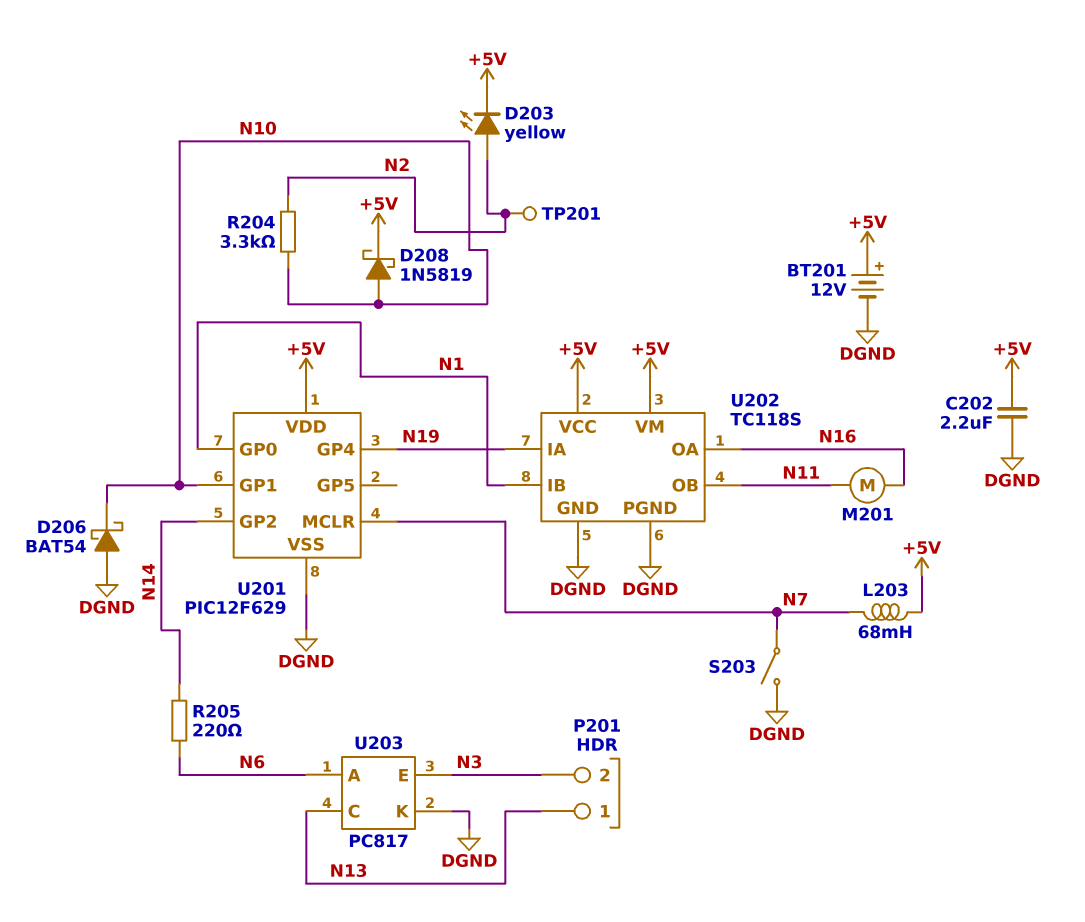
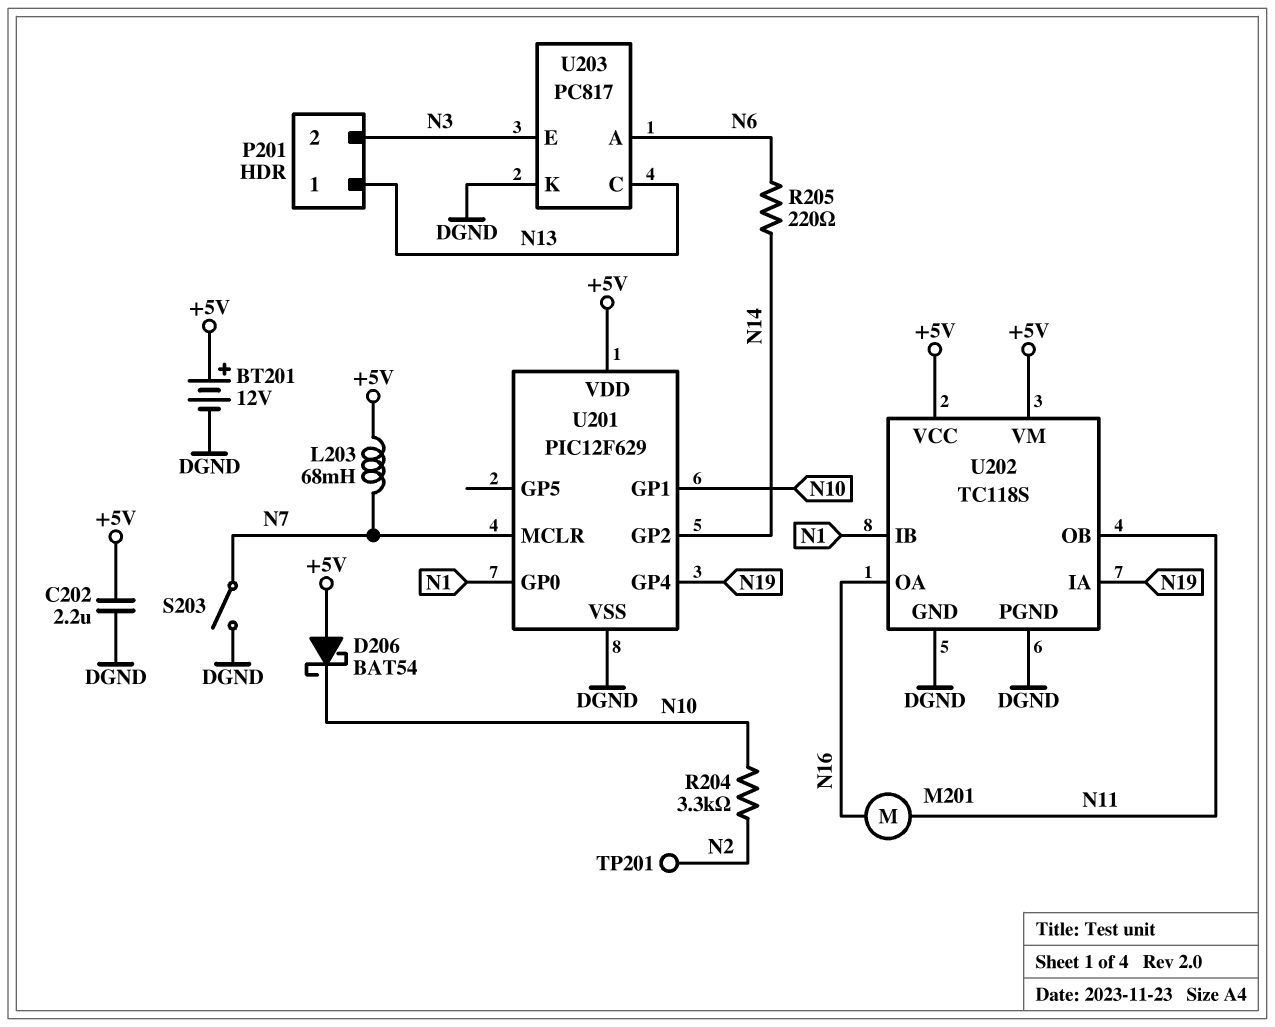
D203: LED yellow (A N2, K +5V) -> none
D206: schottky BAT54 (A DGND, K N10) -> schottky BAT54 (A +5V, K N10)
D208: schottky 1N5819 (A N10, K +5V) -> none

